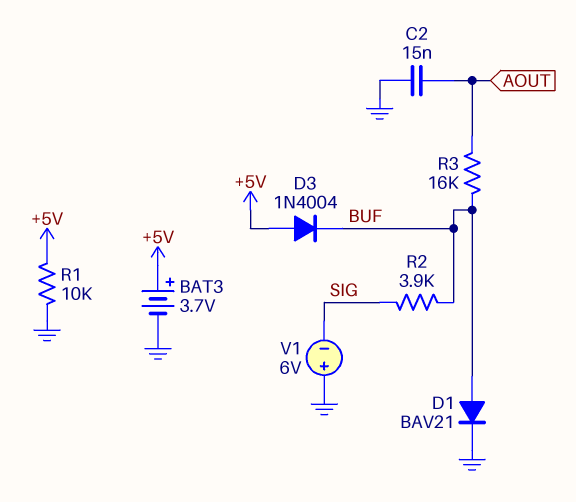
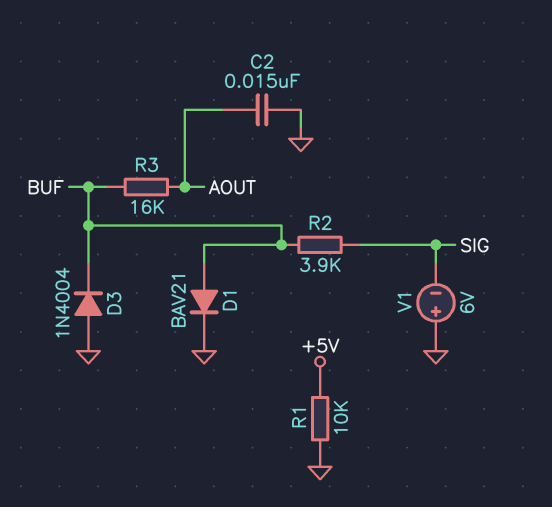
BAT3: 3.7V (plus +5V, minus GND) -> none
D3: diode 1N4004 (A +5V, K BUF) -> diode 1N4004 (A GND, K BUF)

